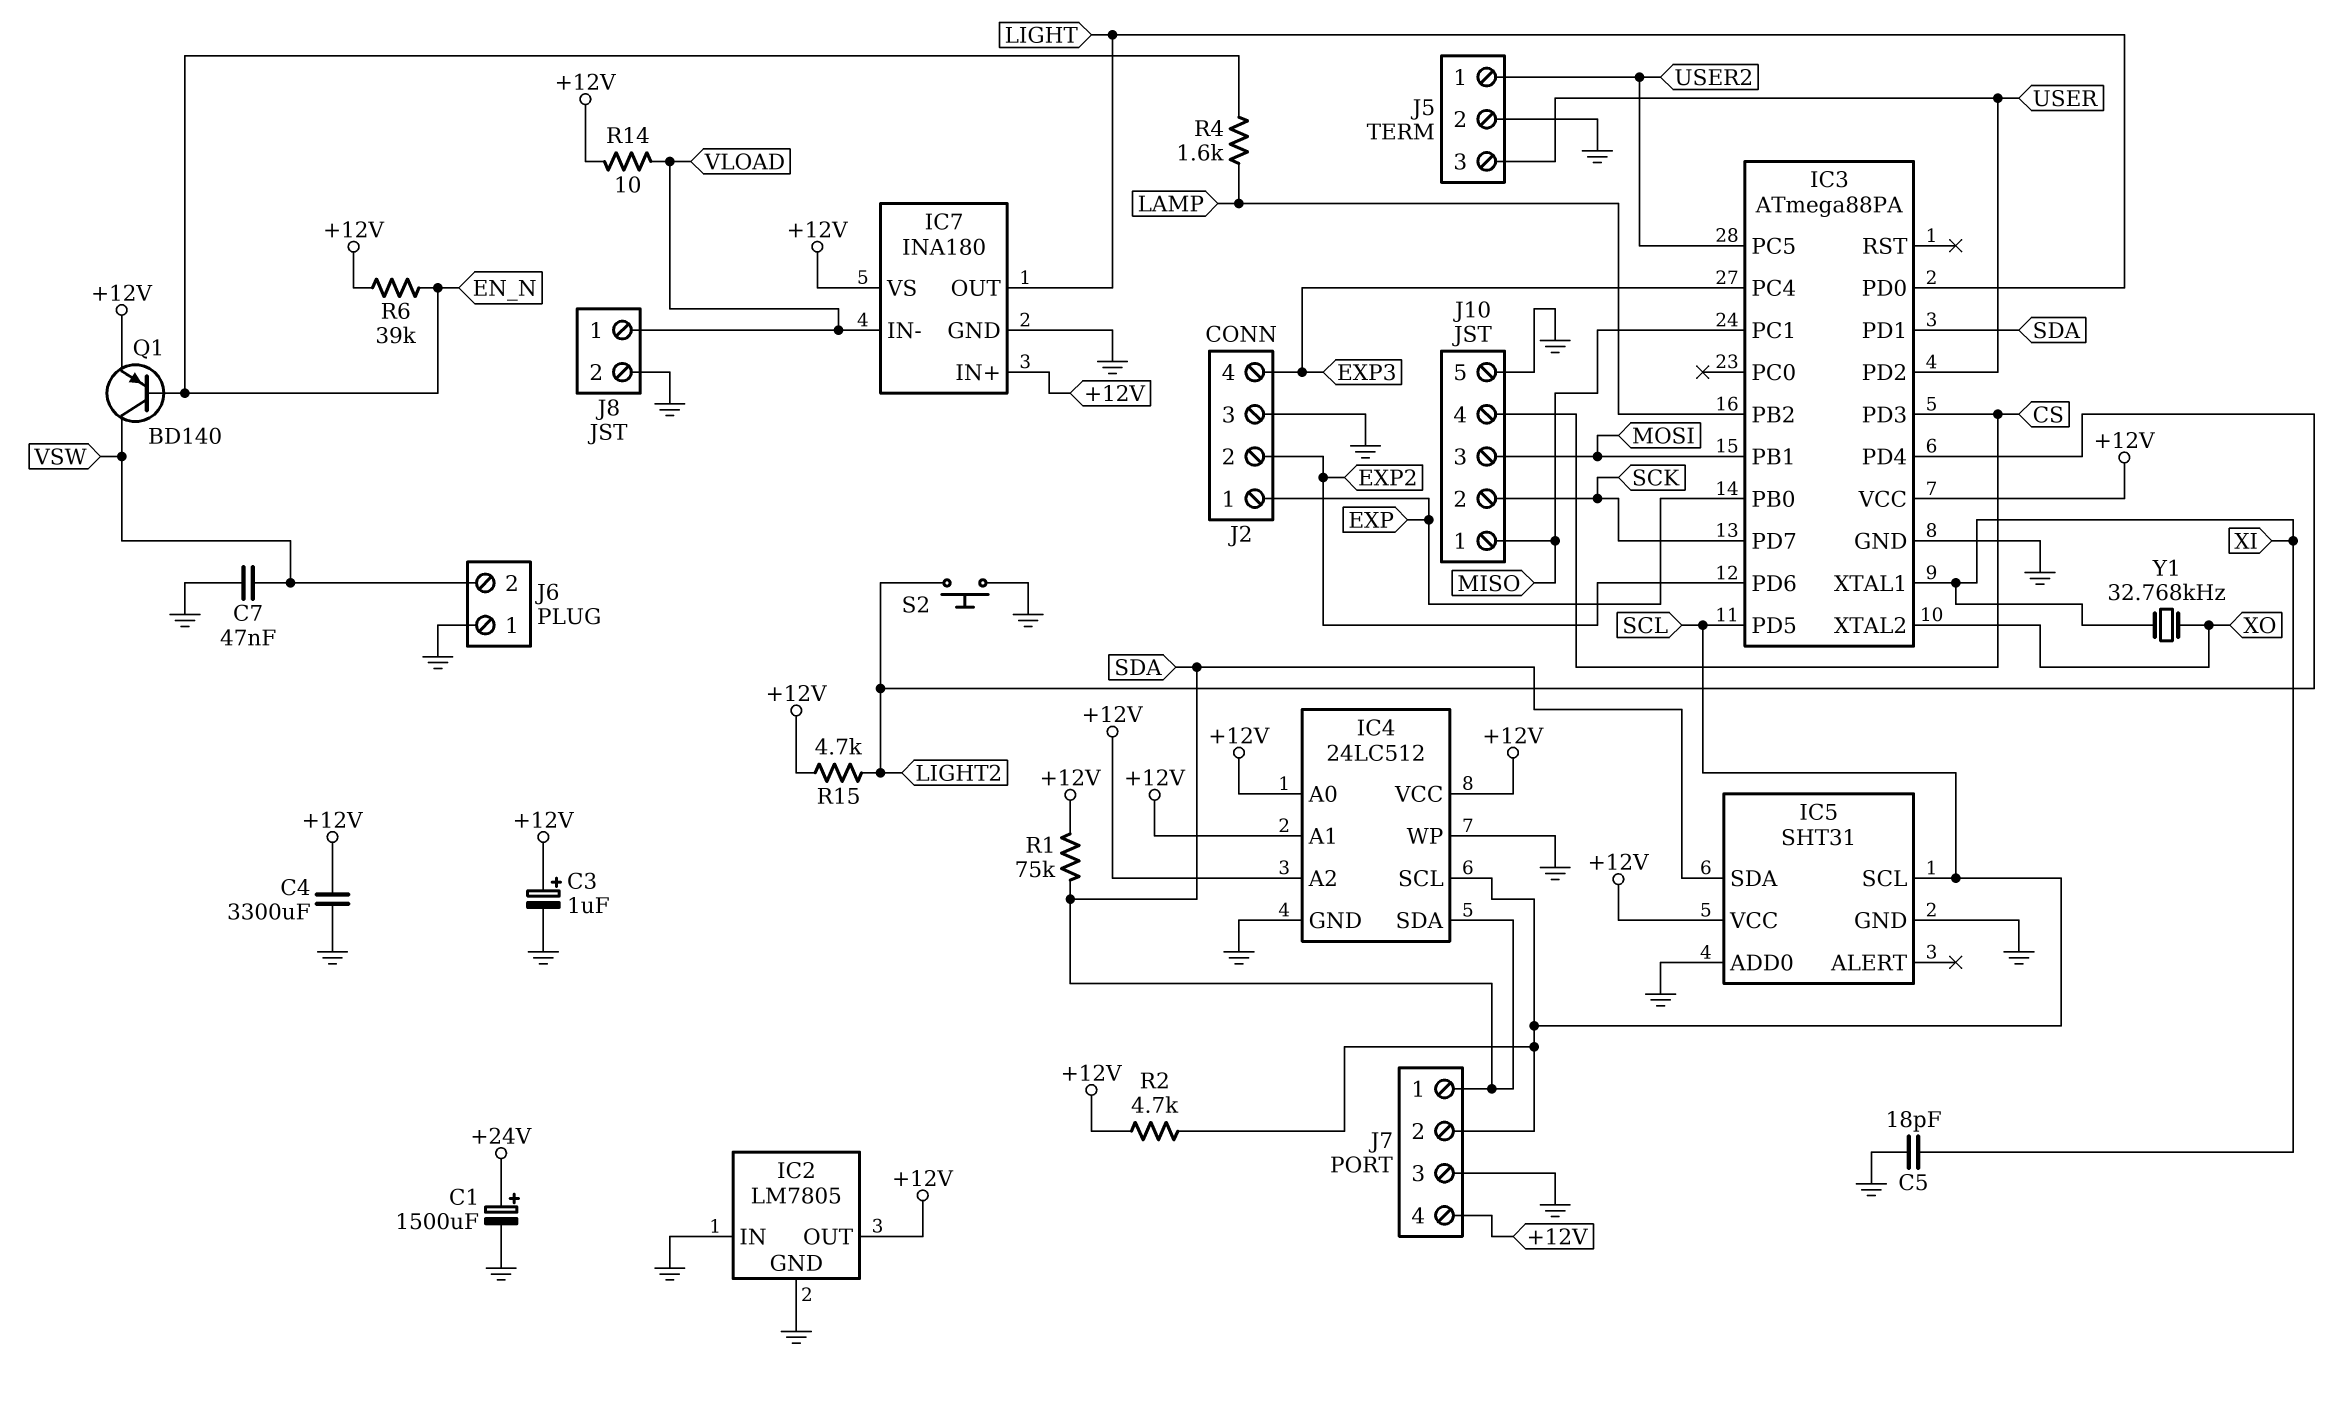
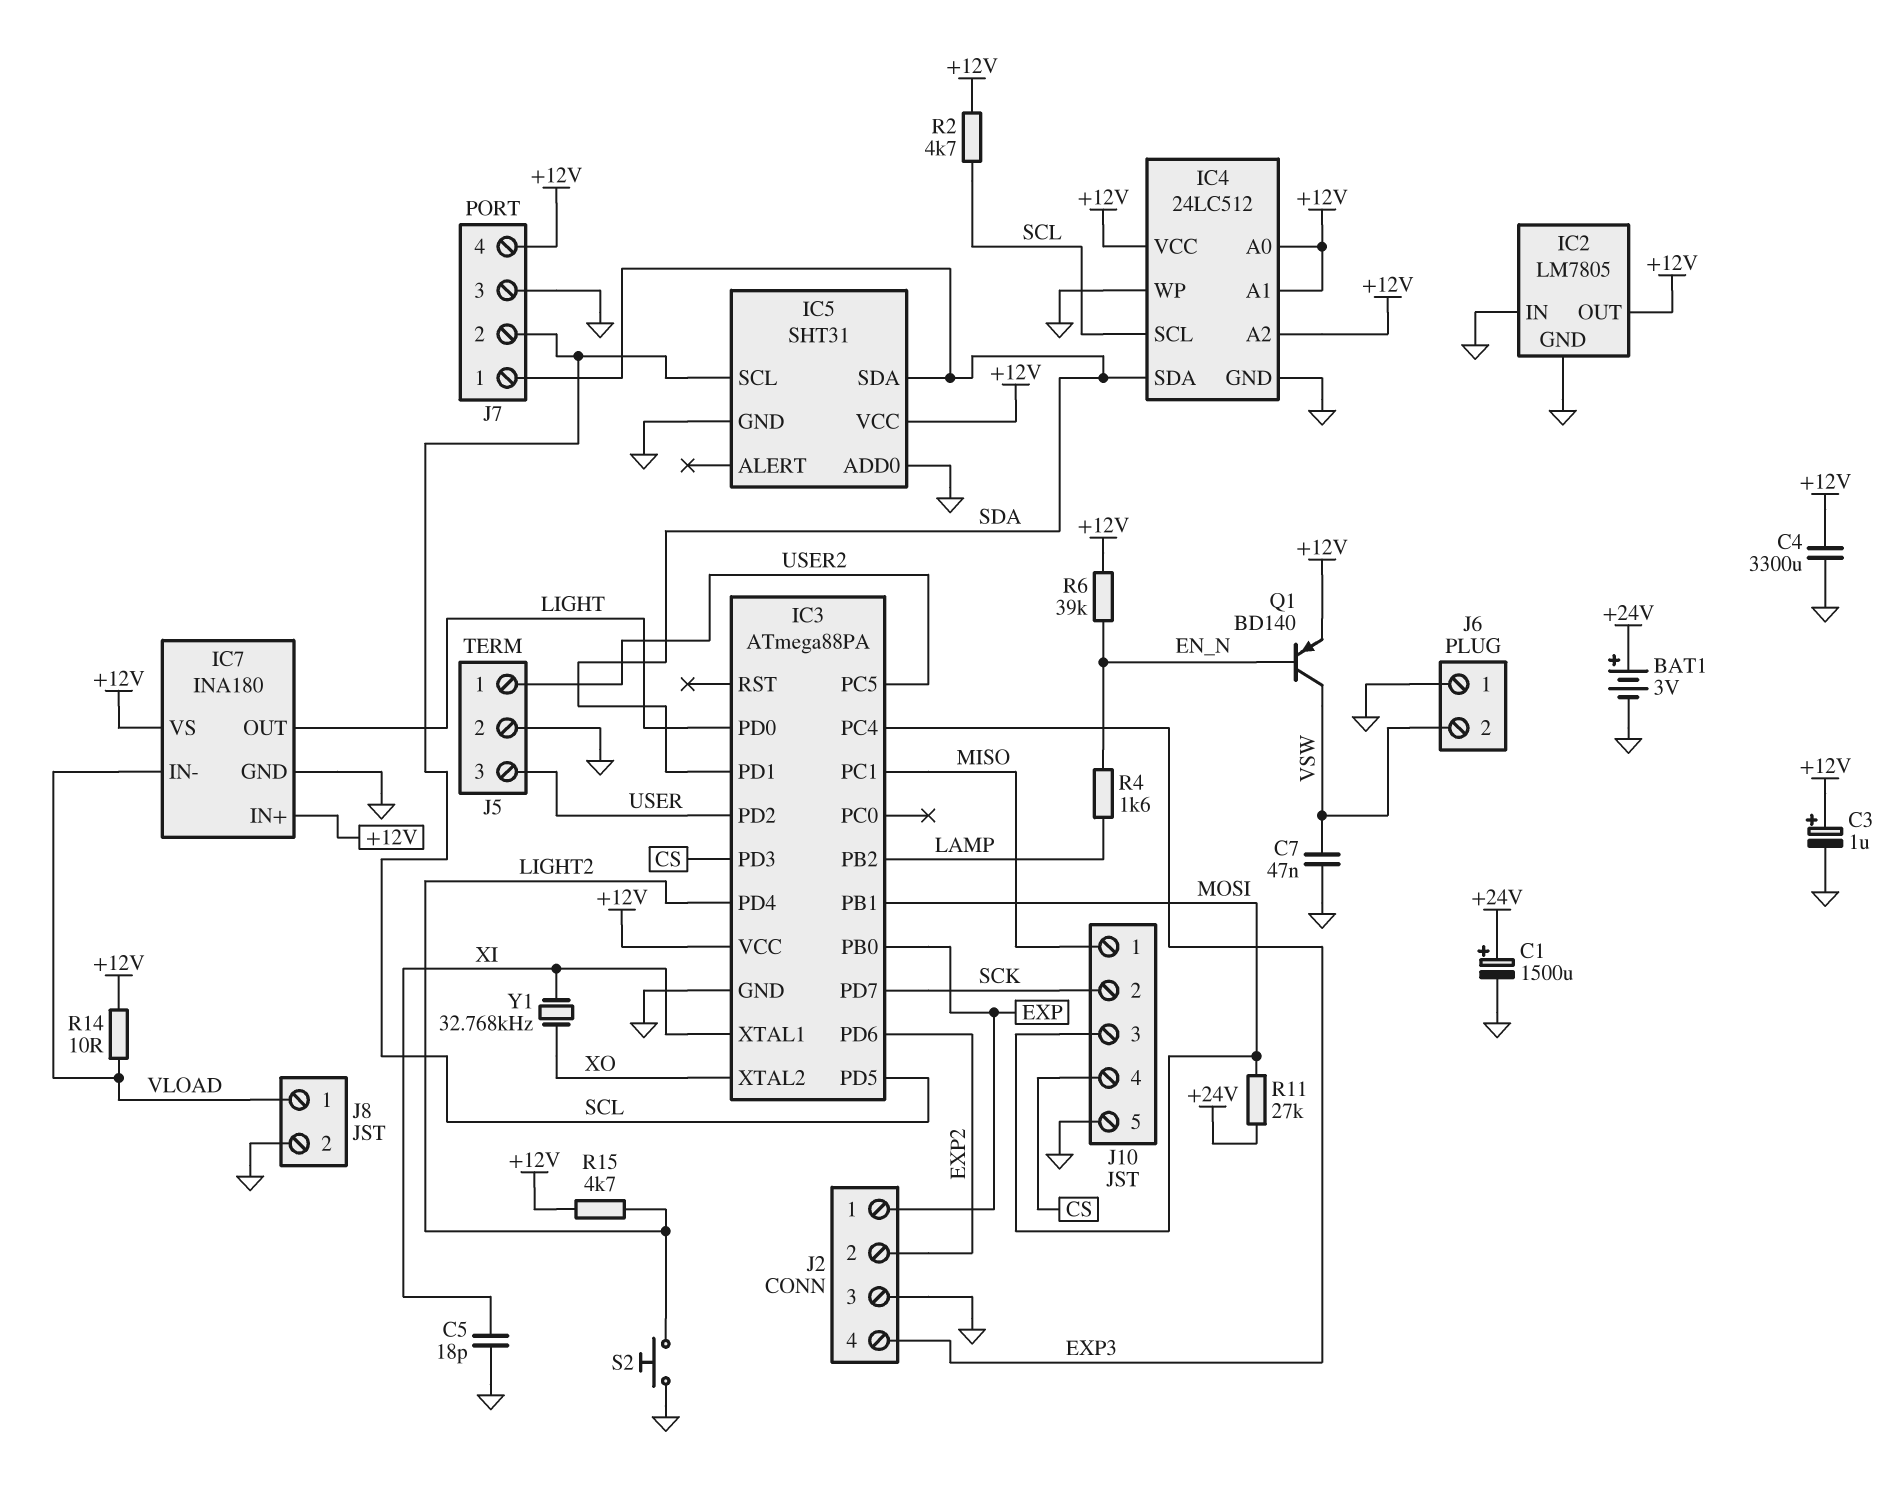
BAT1: none -> 3V (plus +24V, minus GND)
R1: 75k (+12V, SDA) -> none
R11: none -> 27k (+24V, MOSI)

